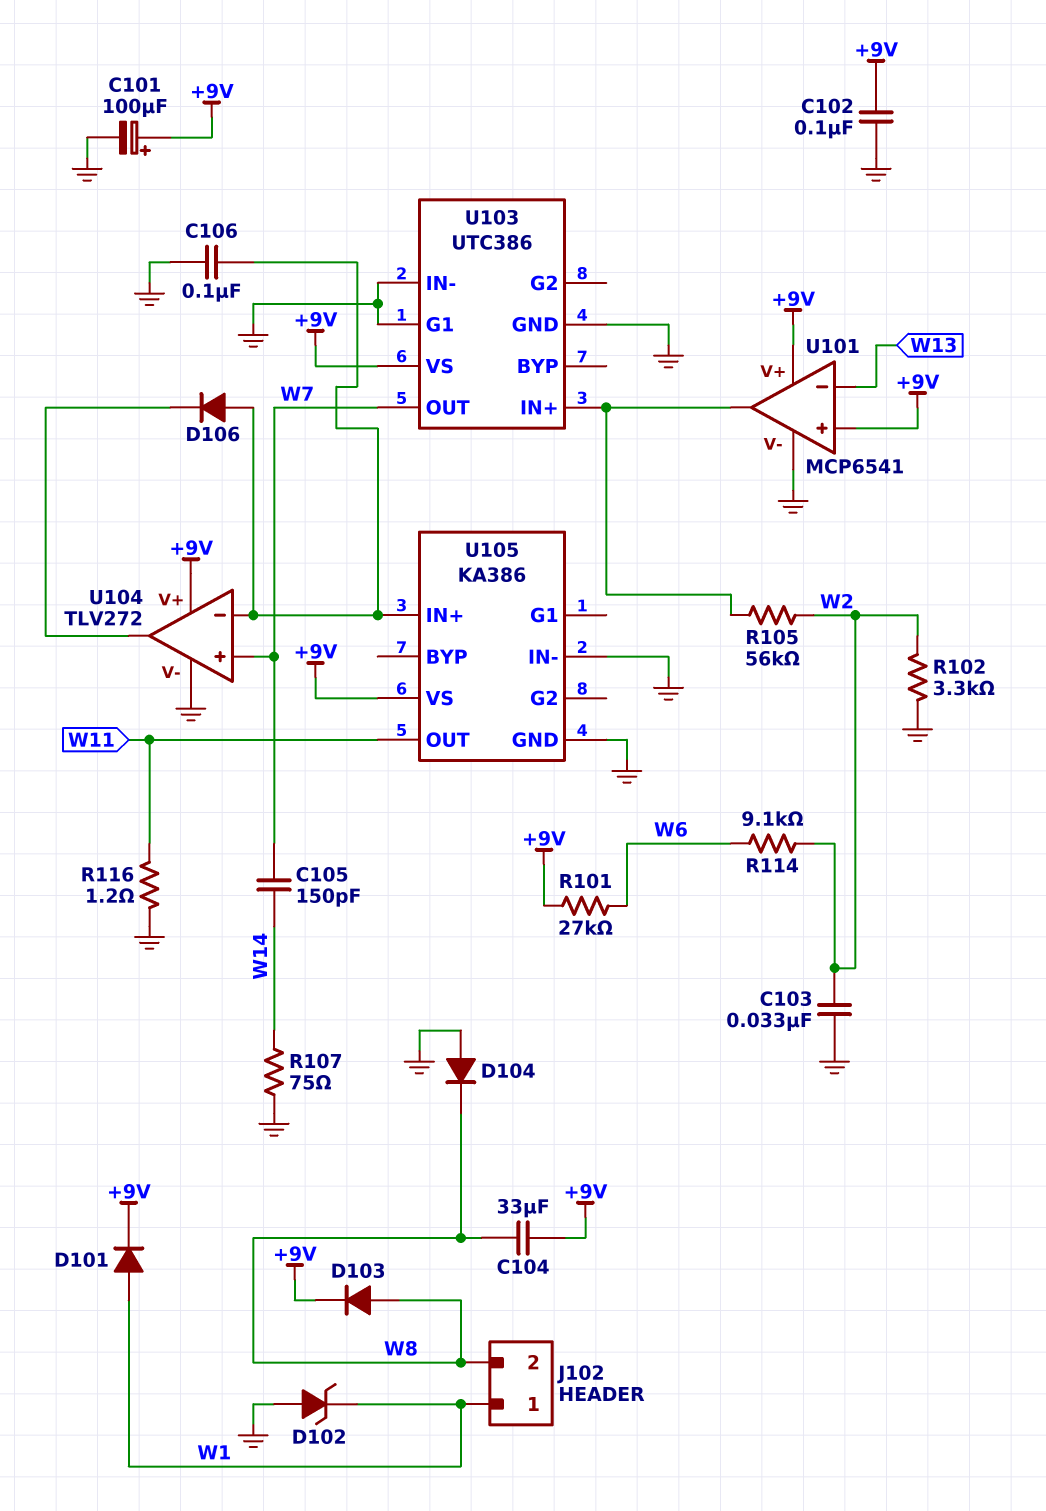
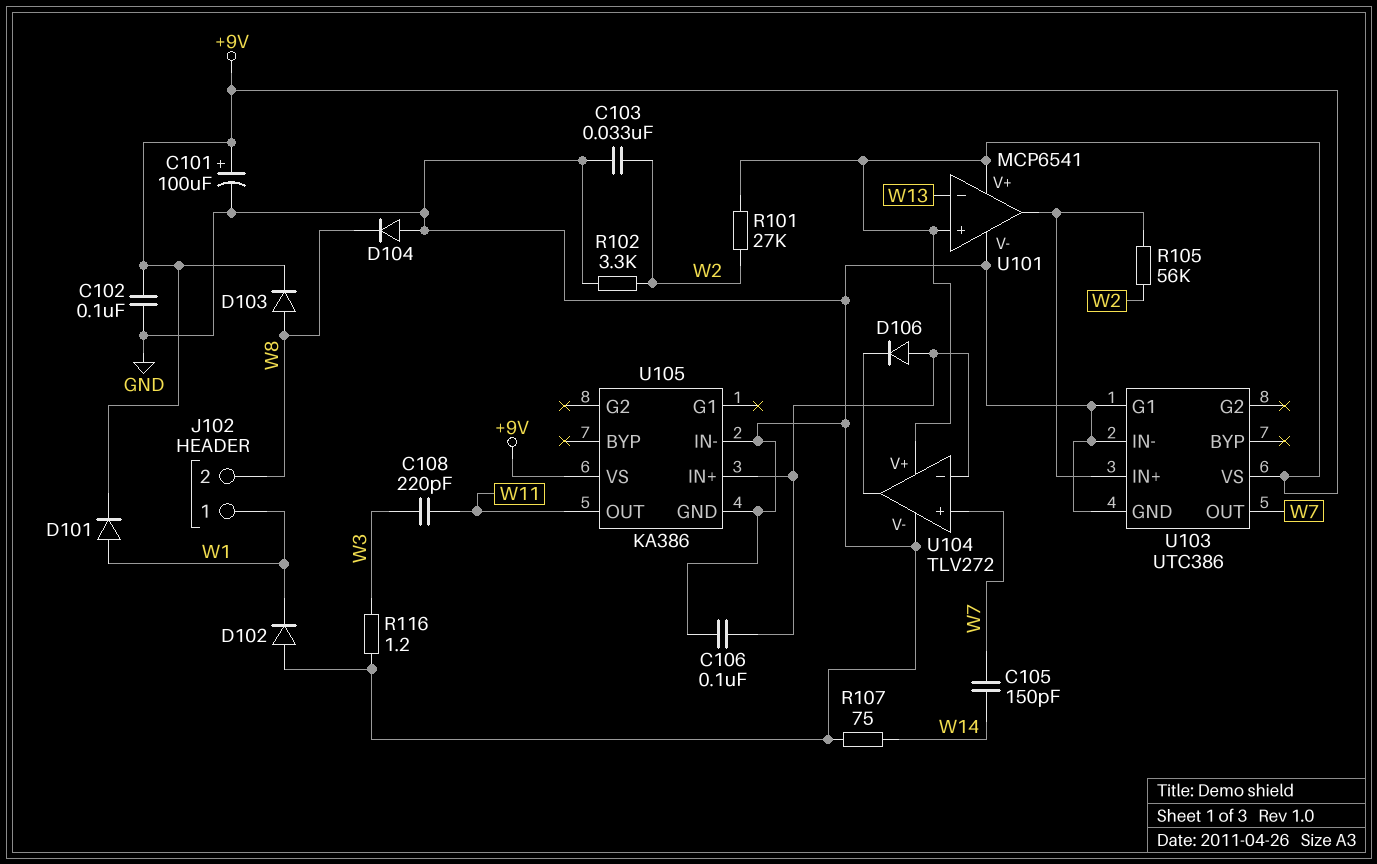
C104: 33uF (+9V, W8) -> none
C108: none -> 220pF (W3, W11)
D102: zener (A GND, K W1) -> diode (A GND, K W1)
R101: 27k (+9V, W6) -> 27k (+9V, W2)
R114: 9.1k (W2, W6) -> none
R116: 1.2 (GND, W11) -> 1.2 (GND, W3)

